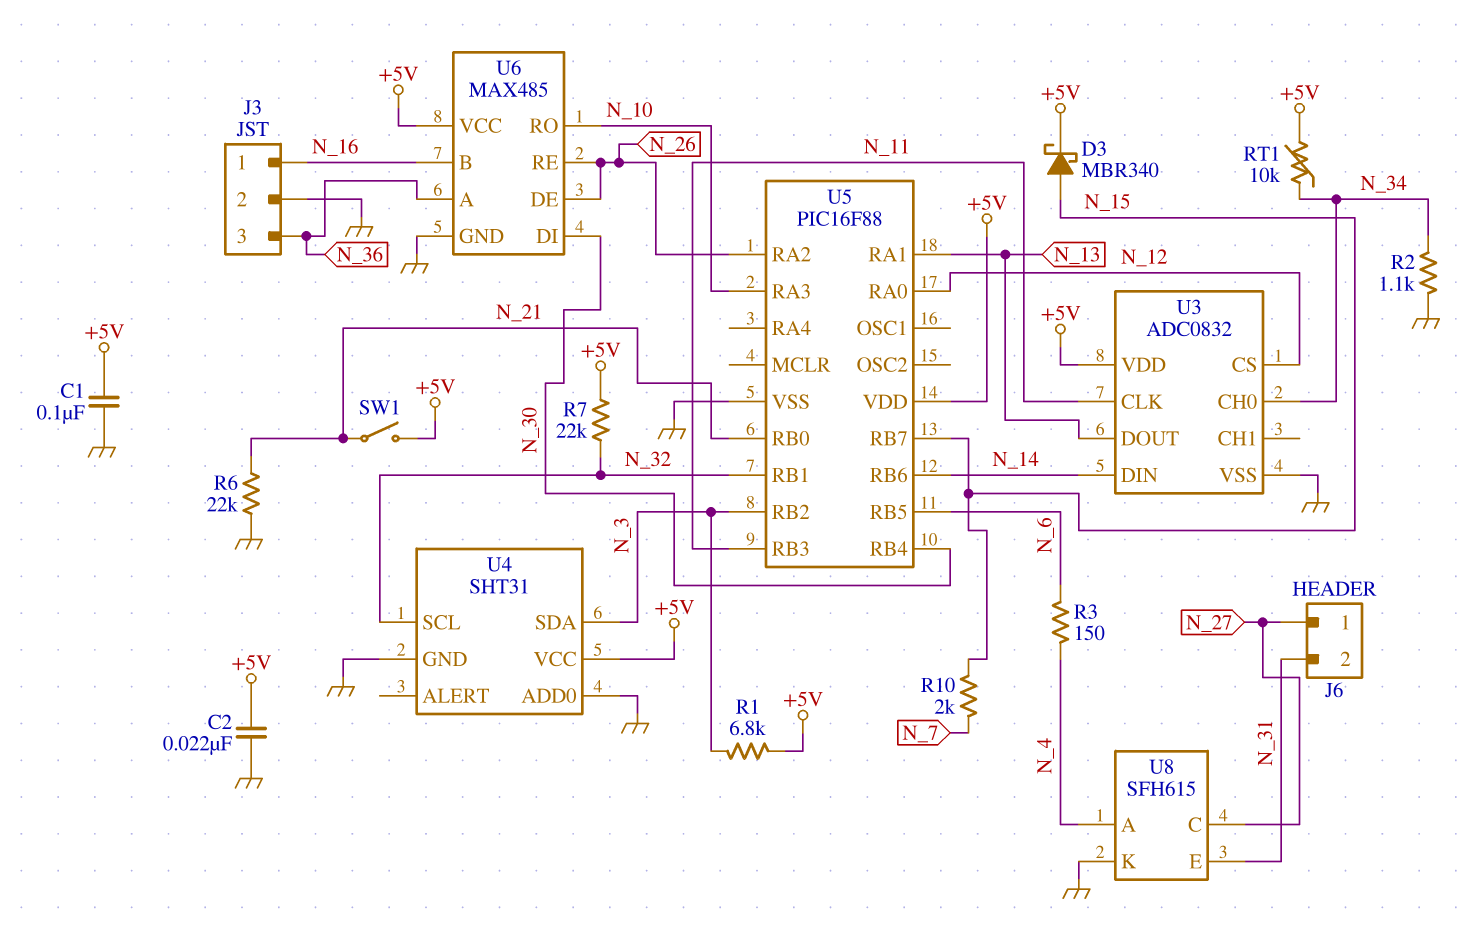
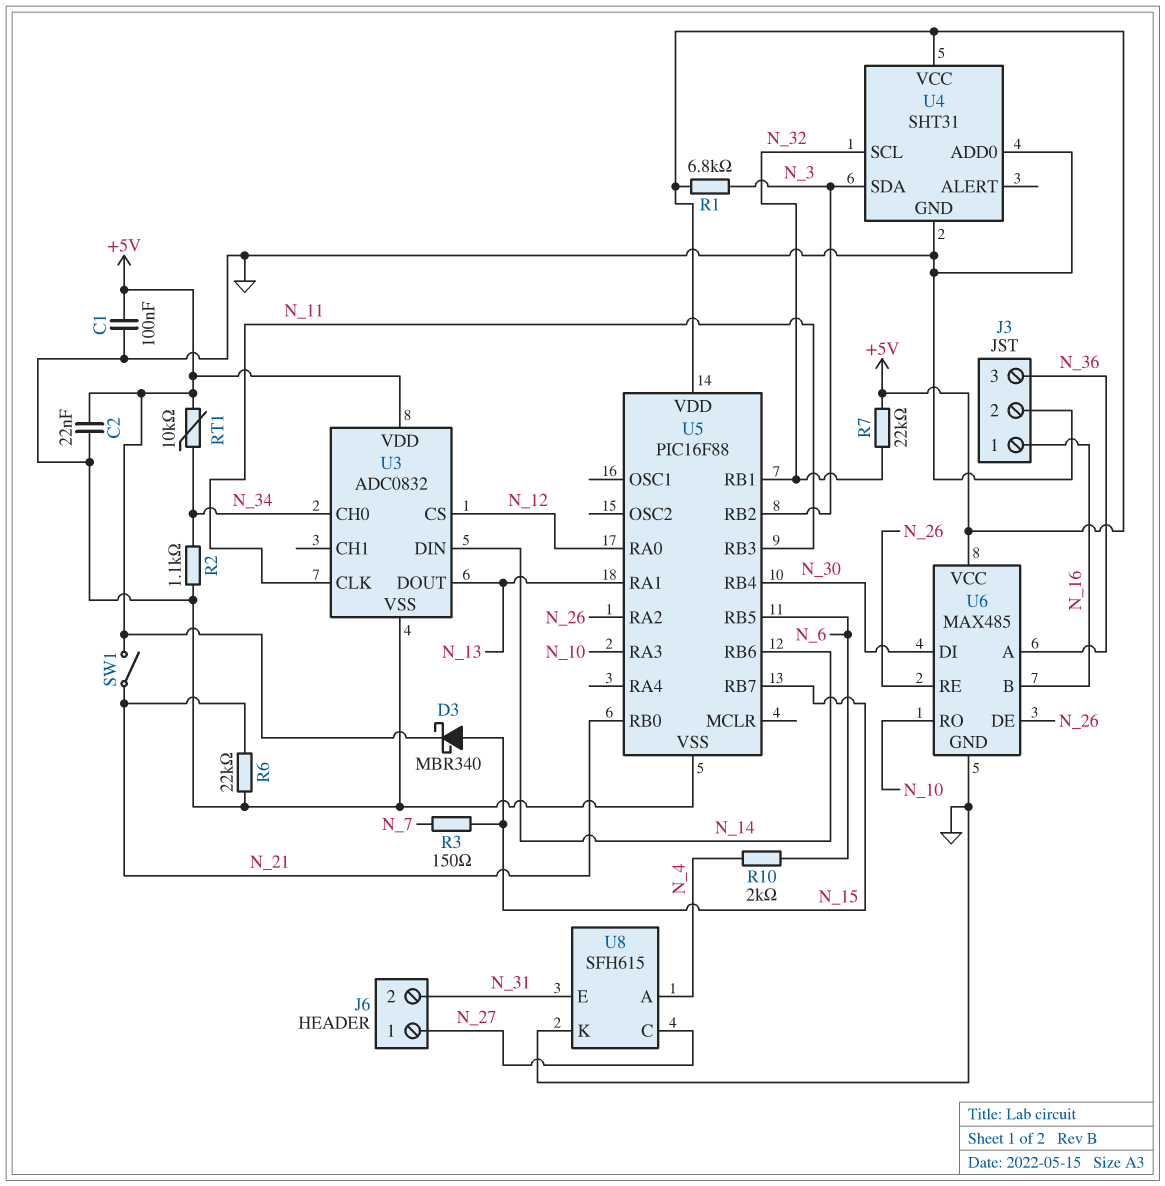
R3: 150 (N_4, N_6) -> 150 (N_7, N_15)
R10: 2k (N_7, N_15) -> 2k (N_4, N_6)

